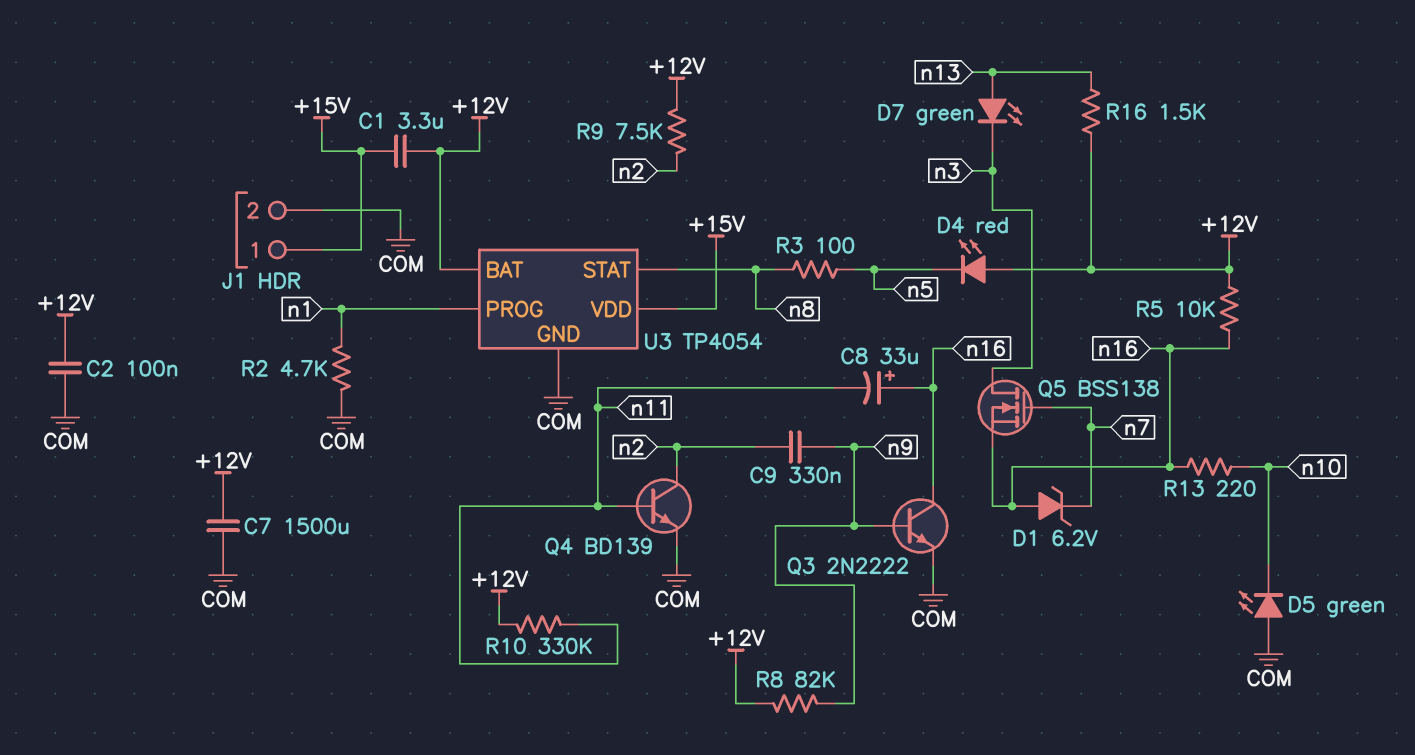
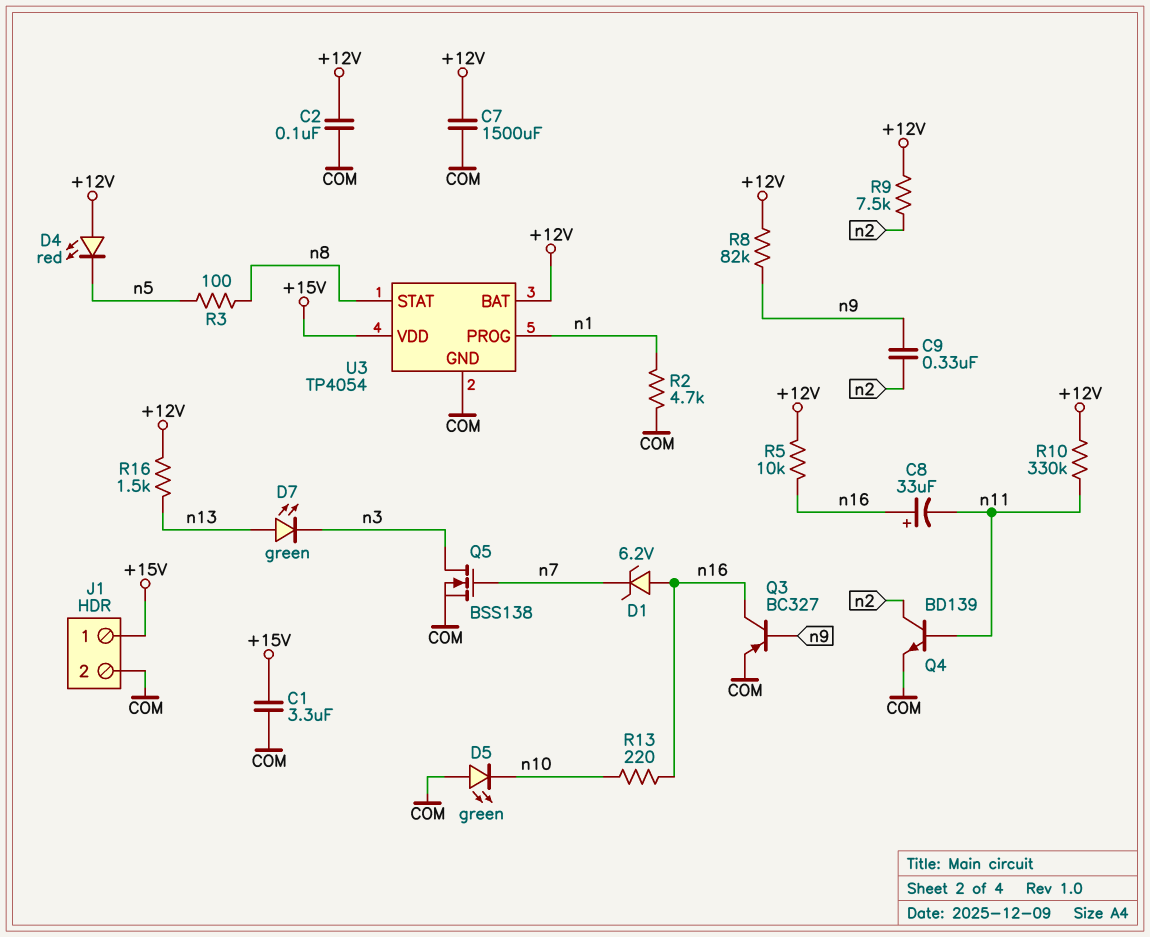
C1: 3.3uF (+12V, +15V) -> 3.3uF (+15V, COM)
Q3: NPN 2N2222 (B n9, C n16, E COM) -> PNP BC327 (B n9, C n16, E COM)
Q5: NMOS BSS138 (G n7, D n3, S n16) -> NMOS BSS138 (G n7, D n3, S COM)

